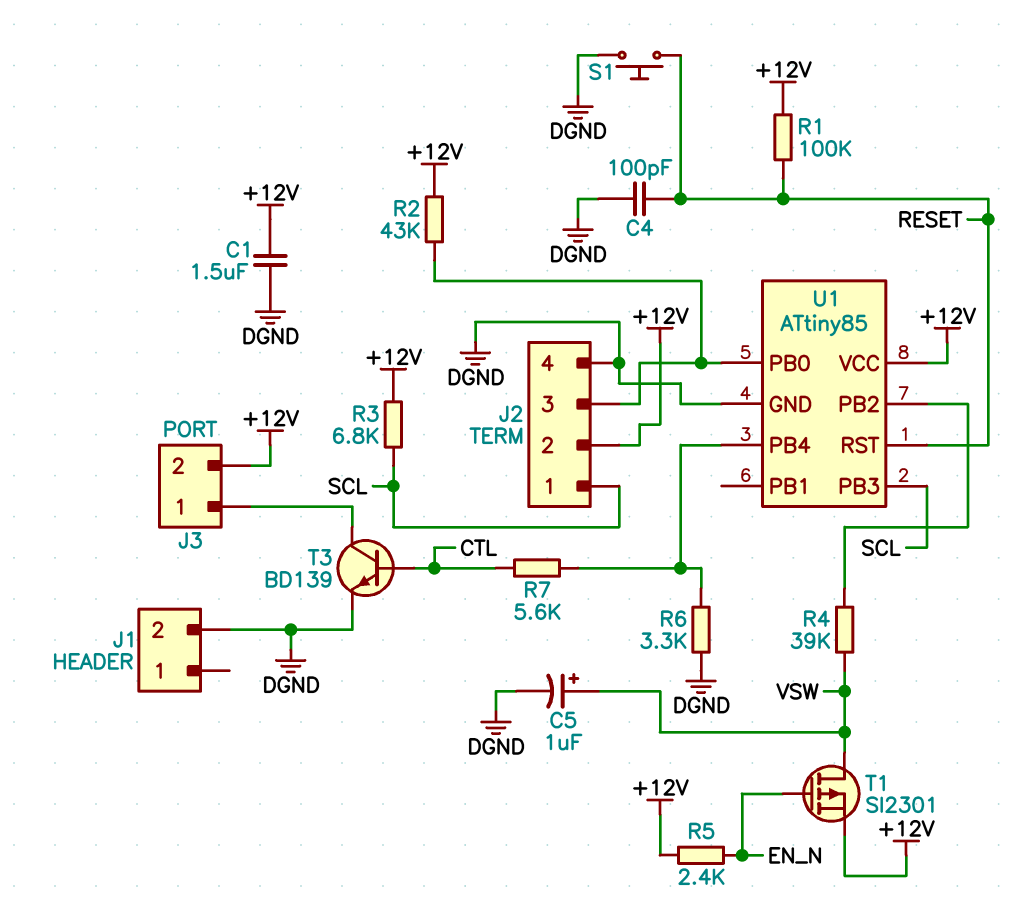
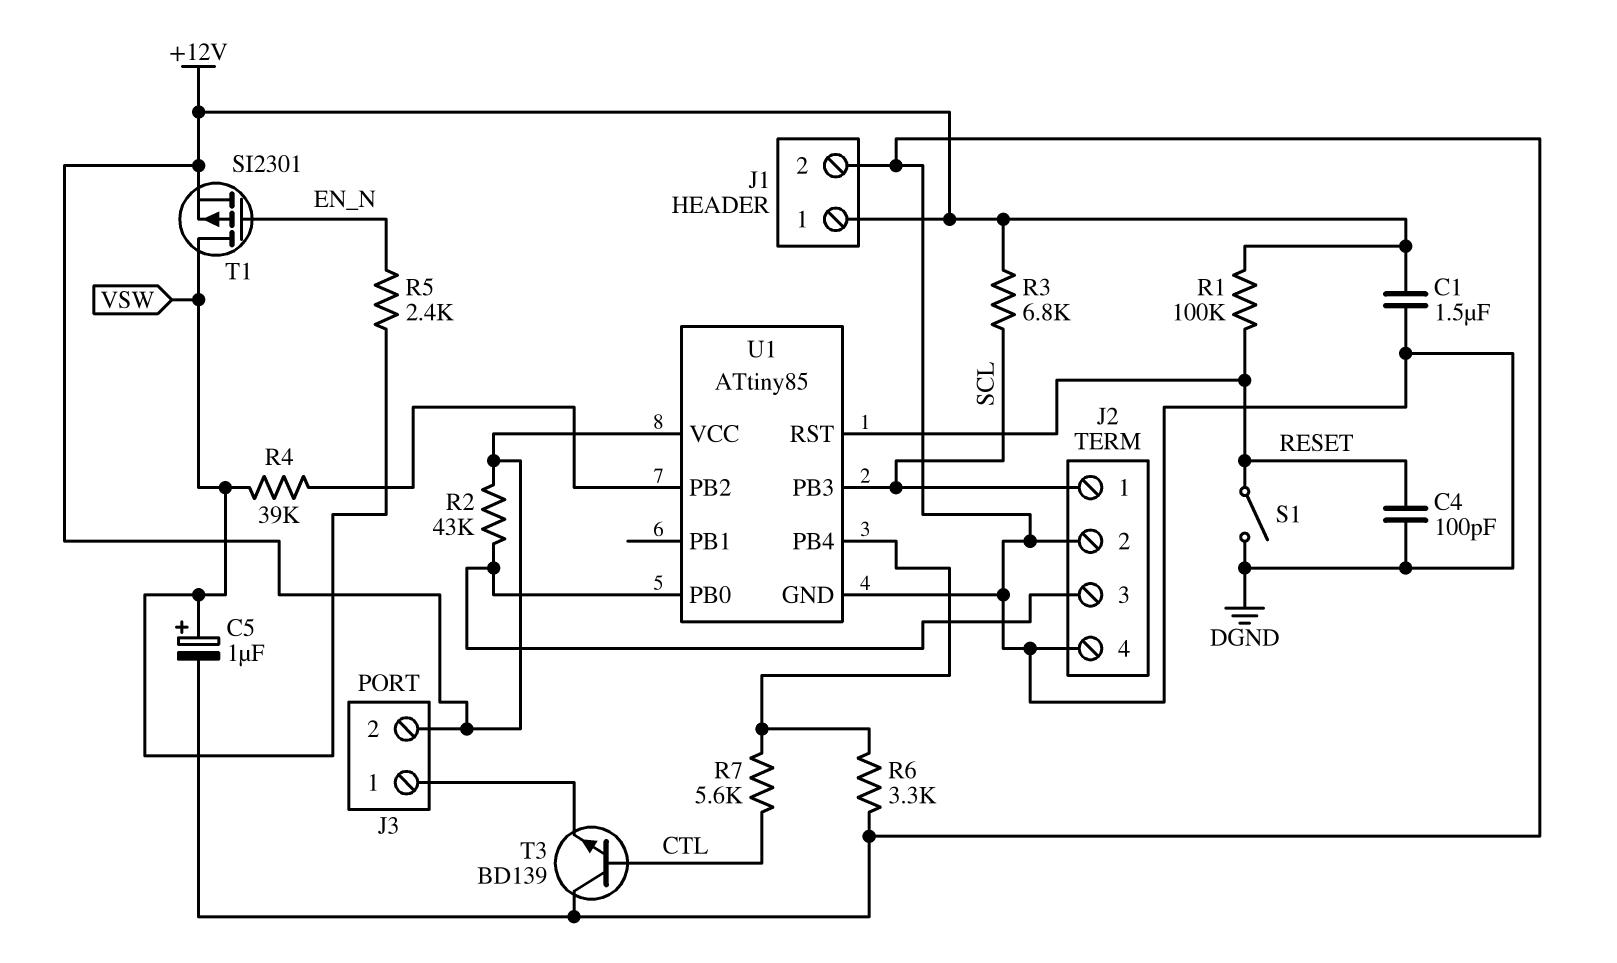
J1 pin 1: none -> +12V
J2 pin 2: +12V -> DGND
R5: 2.4k (+12V, EN_N) -> 2.4k (EN_N, VSW)
S1: button (DGND, RESET) -> switch (DGND, RESET)
T3: NPN BD139 (B CTL, C J3/1, E DGND) -> NPN BD139 (B CTL, C DGND, E J3/1)

